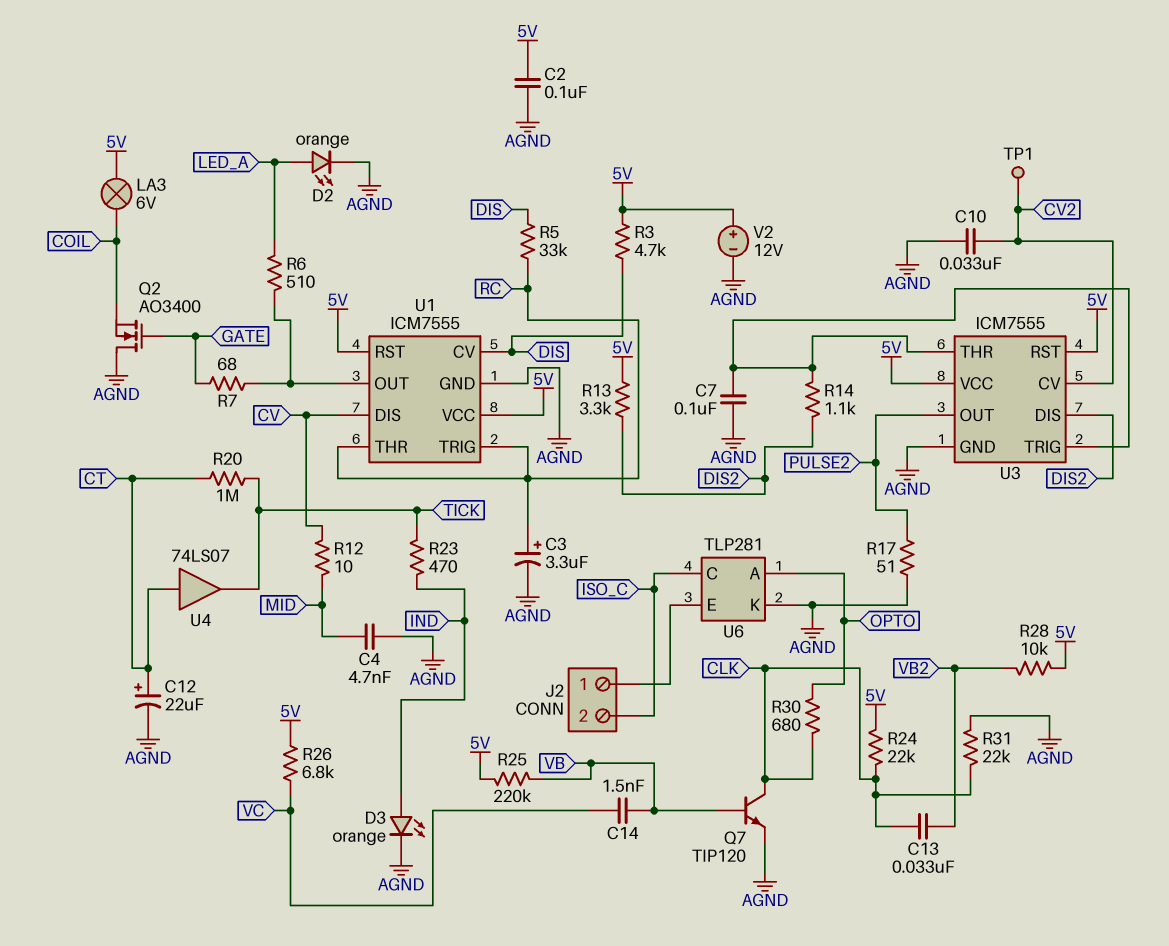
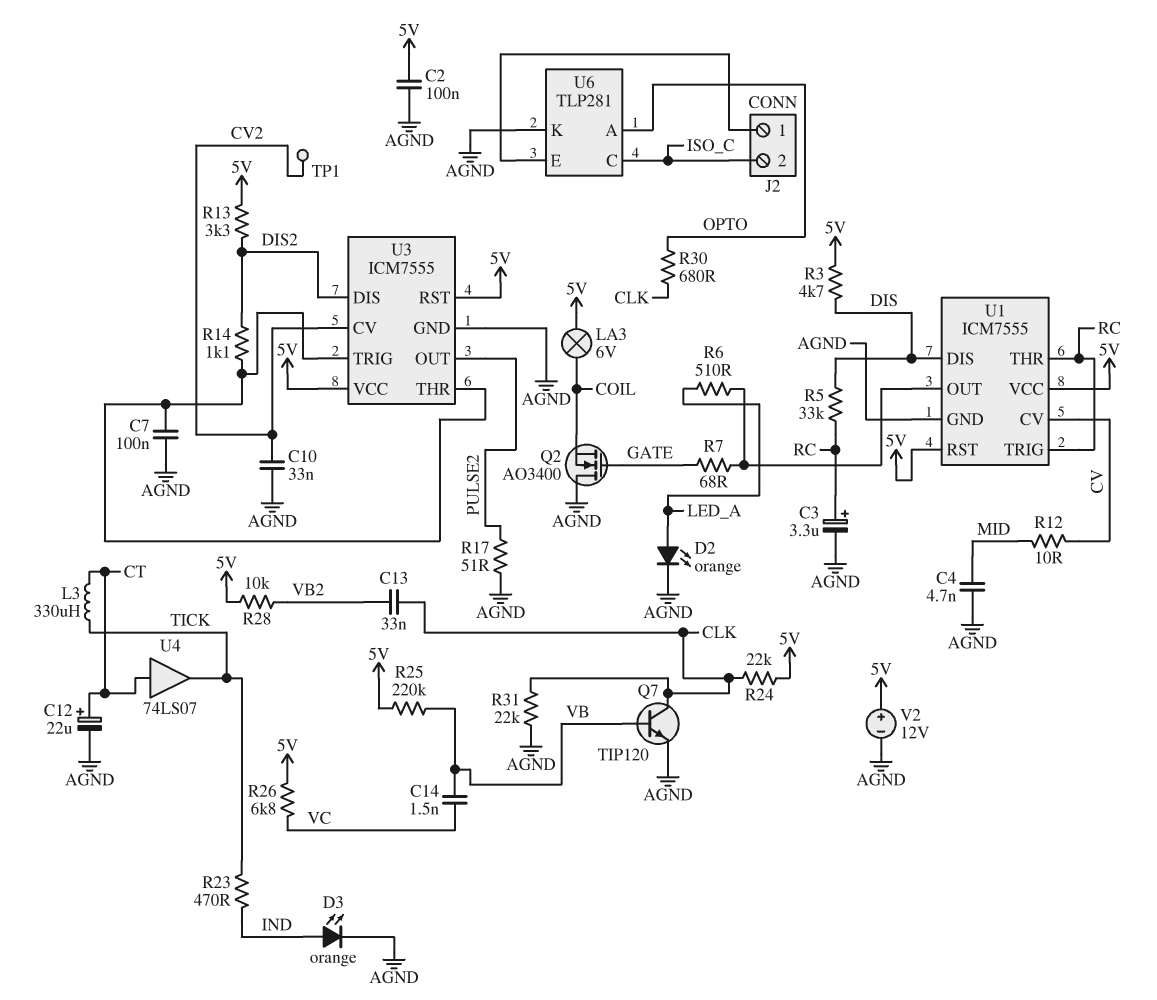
L3: none -> 330uH (CT, TICK)
R20: 1M (CT, TICK) -> none
U1 pin CV: DIS -> CV
U1 pin DIS: CV -> DIS

